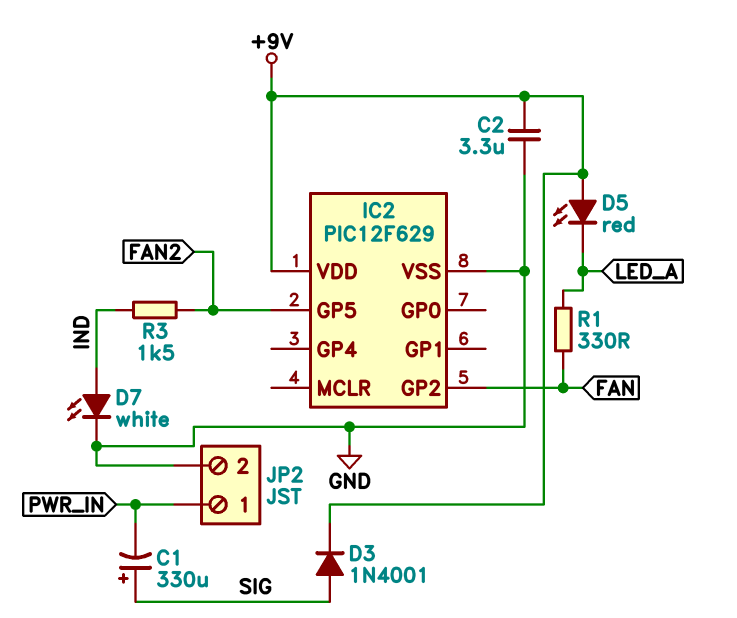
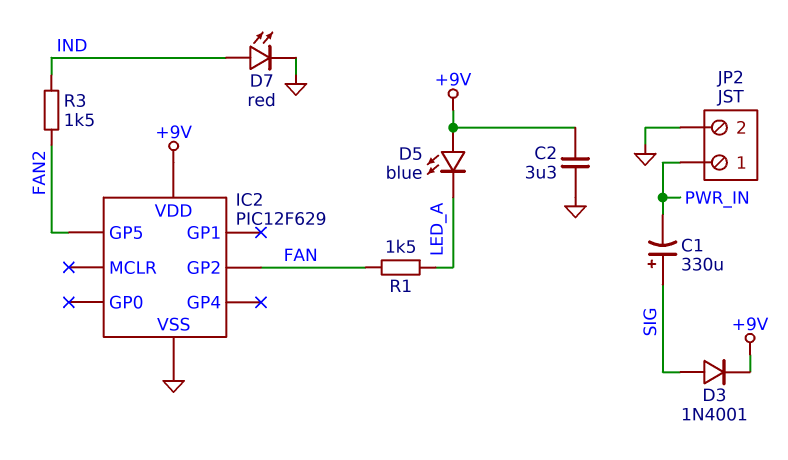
D5: LED red (A +9V, K LED_A) -> LED blue (A +9V, K LED_A)
D7: LED white (A IND, K GND) -> LED red (A IND, K GND)
R1: 330 (FAN, LED_A) -> 1.5k (FAN, LED_A)

